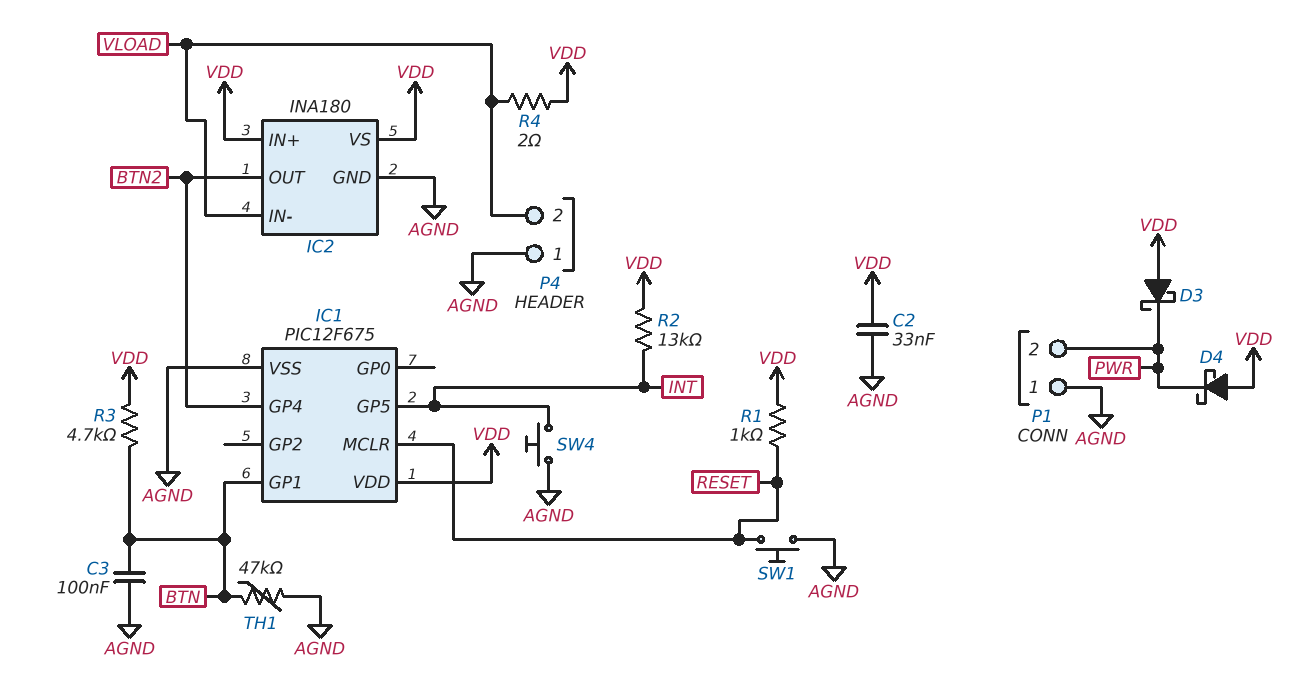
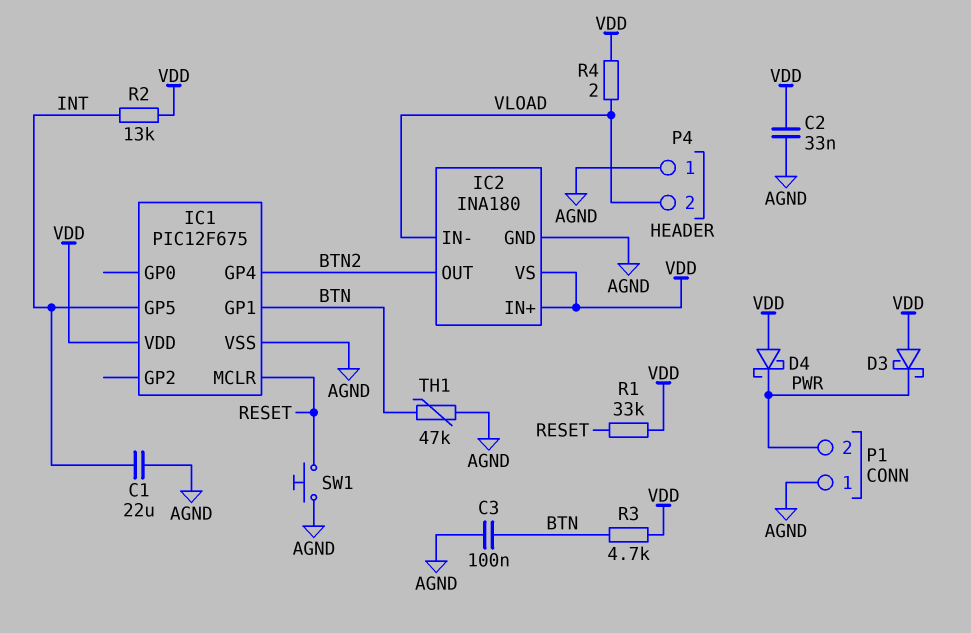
C1: none -> 22uF (AGND, INT)
R1: 1k (RESET, VDD) -> 33k (RESET, VDD)
SW4: button (AGND, INT) -> none

